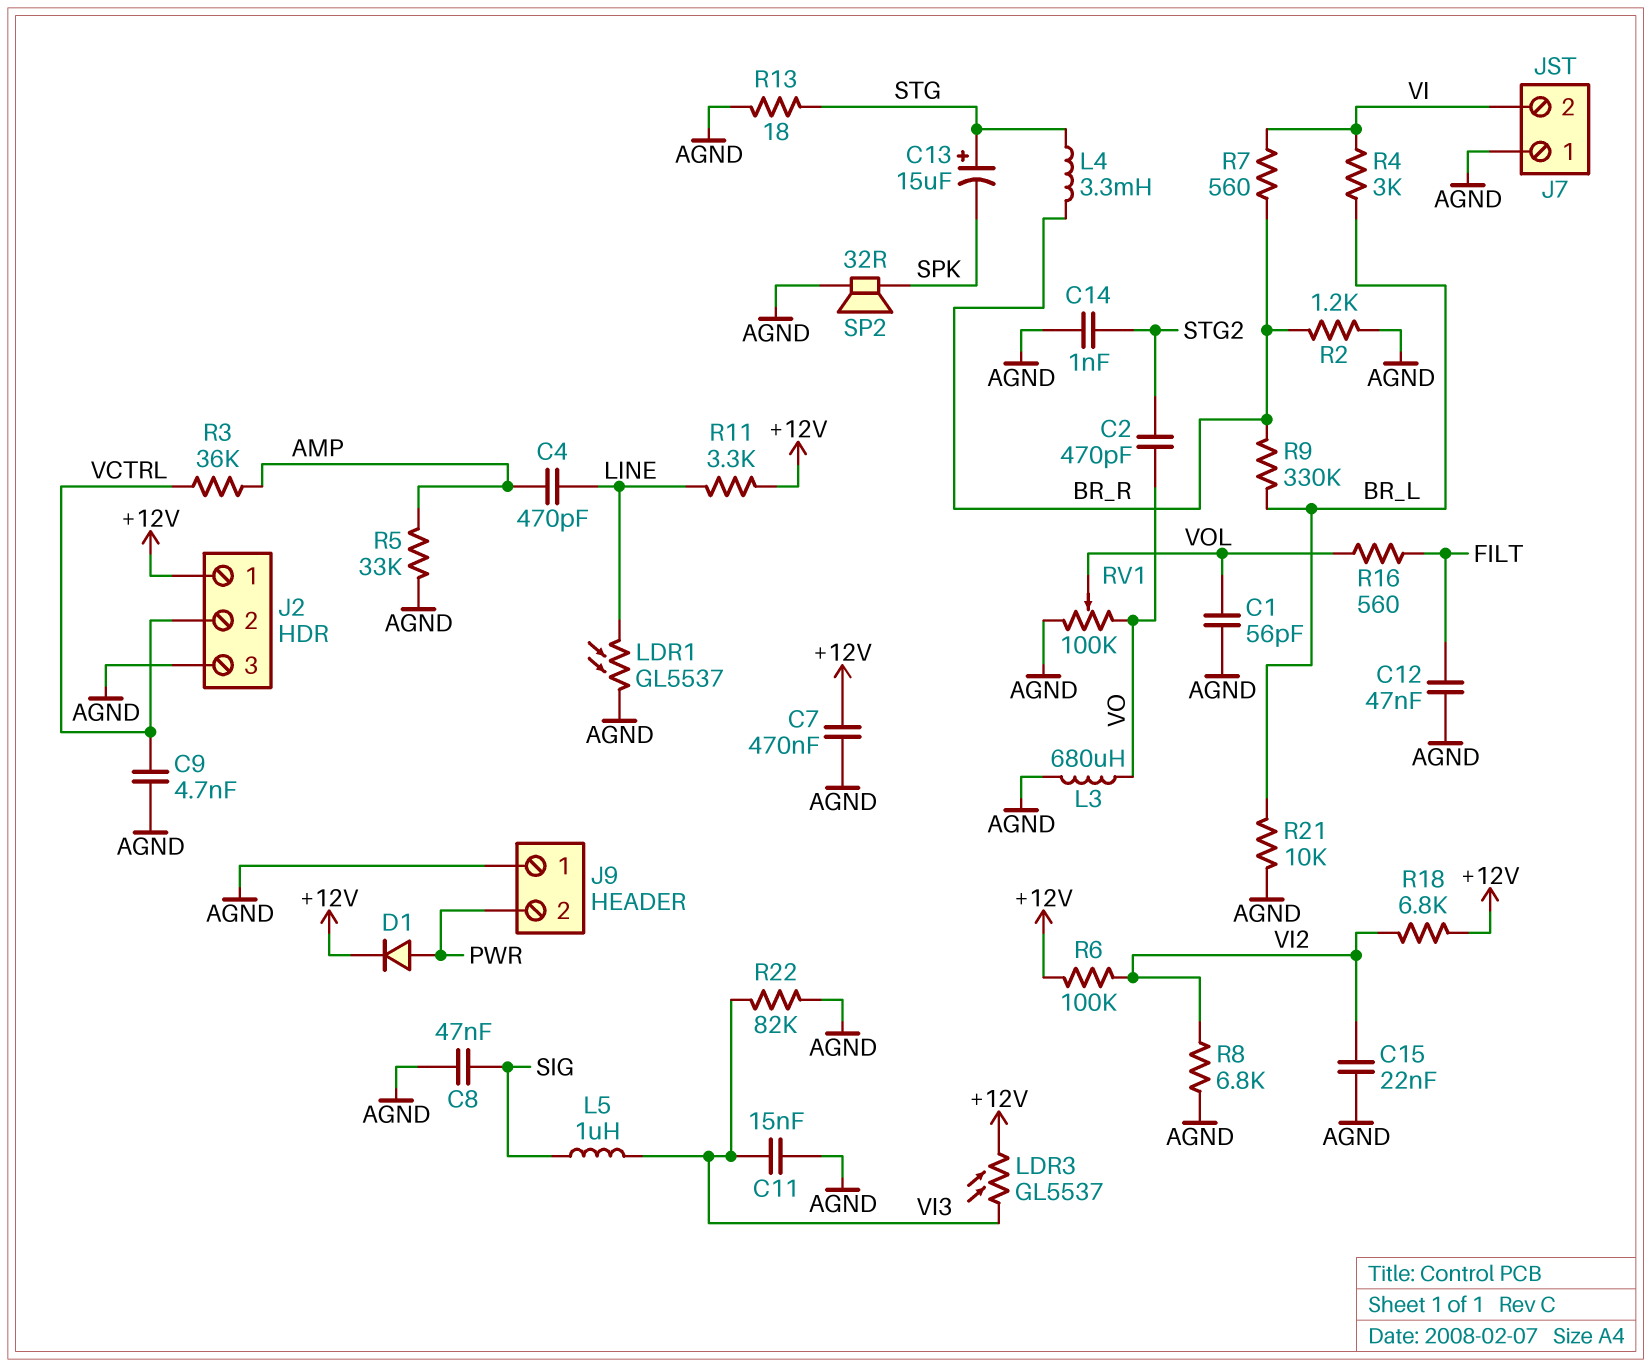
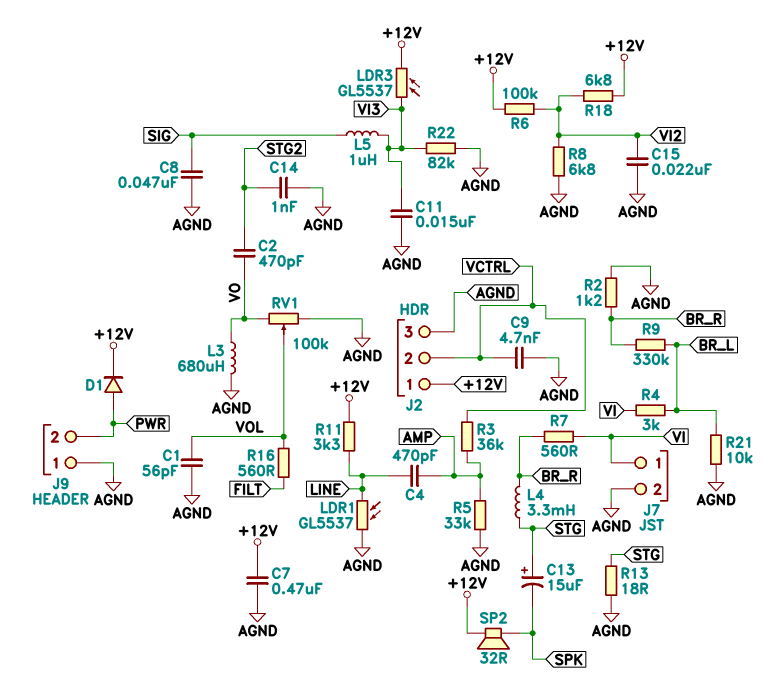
C12: 47nF (AGND, FILT) -> none
J7 pin 1: AGND -> VI
J7 pin 2: VI -> AGND
SP2: speaker 32R (AGND, SPK) -> speaker 32R (+12V, SPK)

